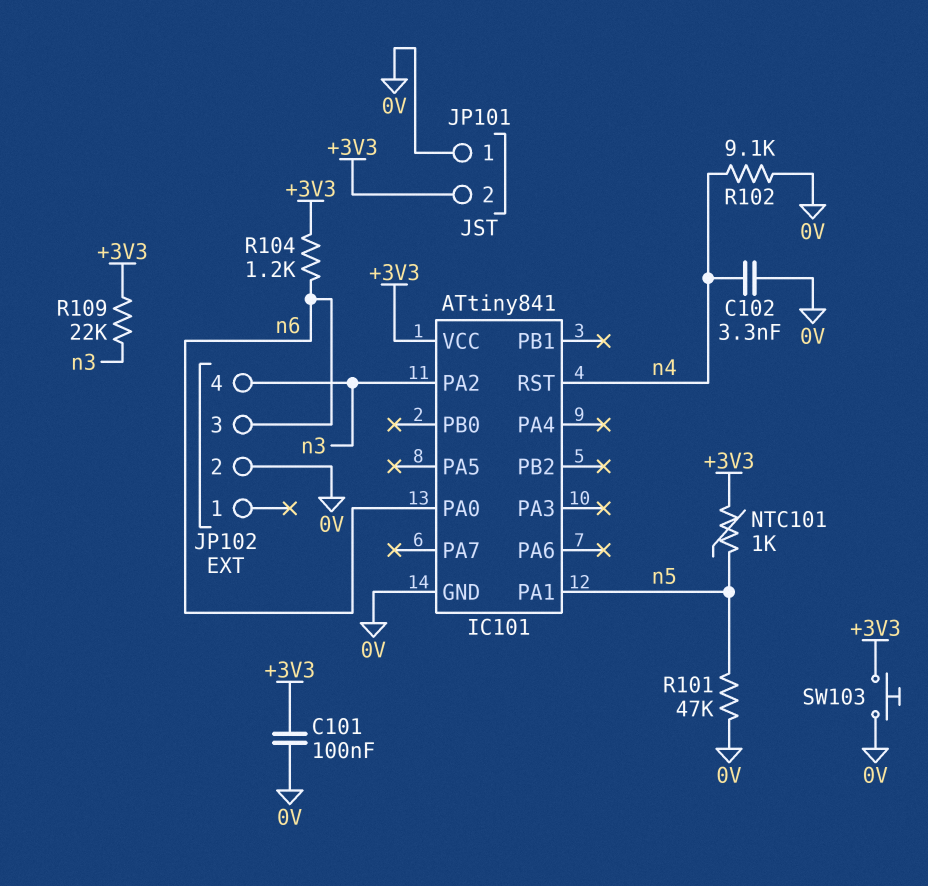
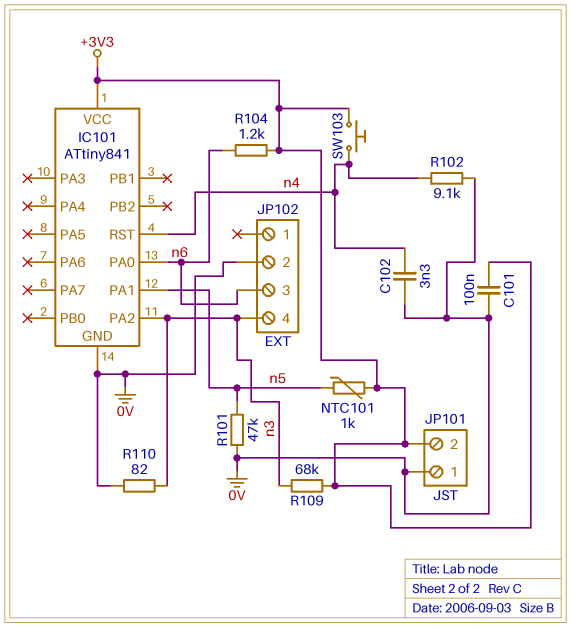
R109: 22k (+3V3, n3) -> 68k (+3V3, n3)
R110: none -> 82 (0V, n3)
SW103: button (+3V3, 0V) -> button (+3V3, n4)

